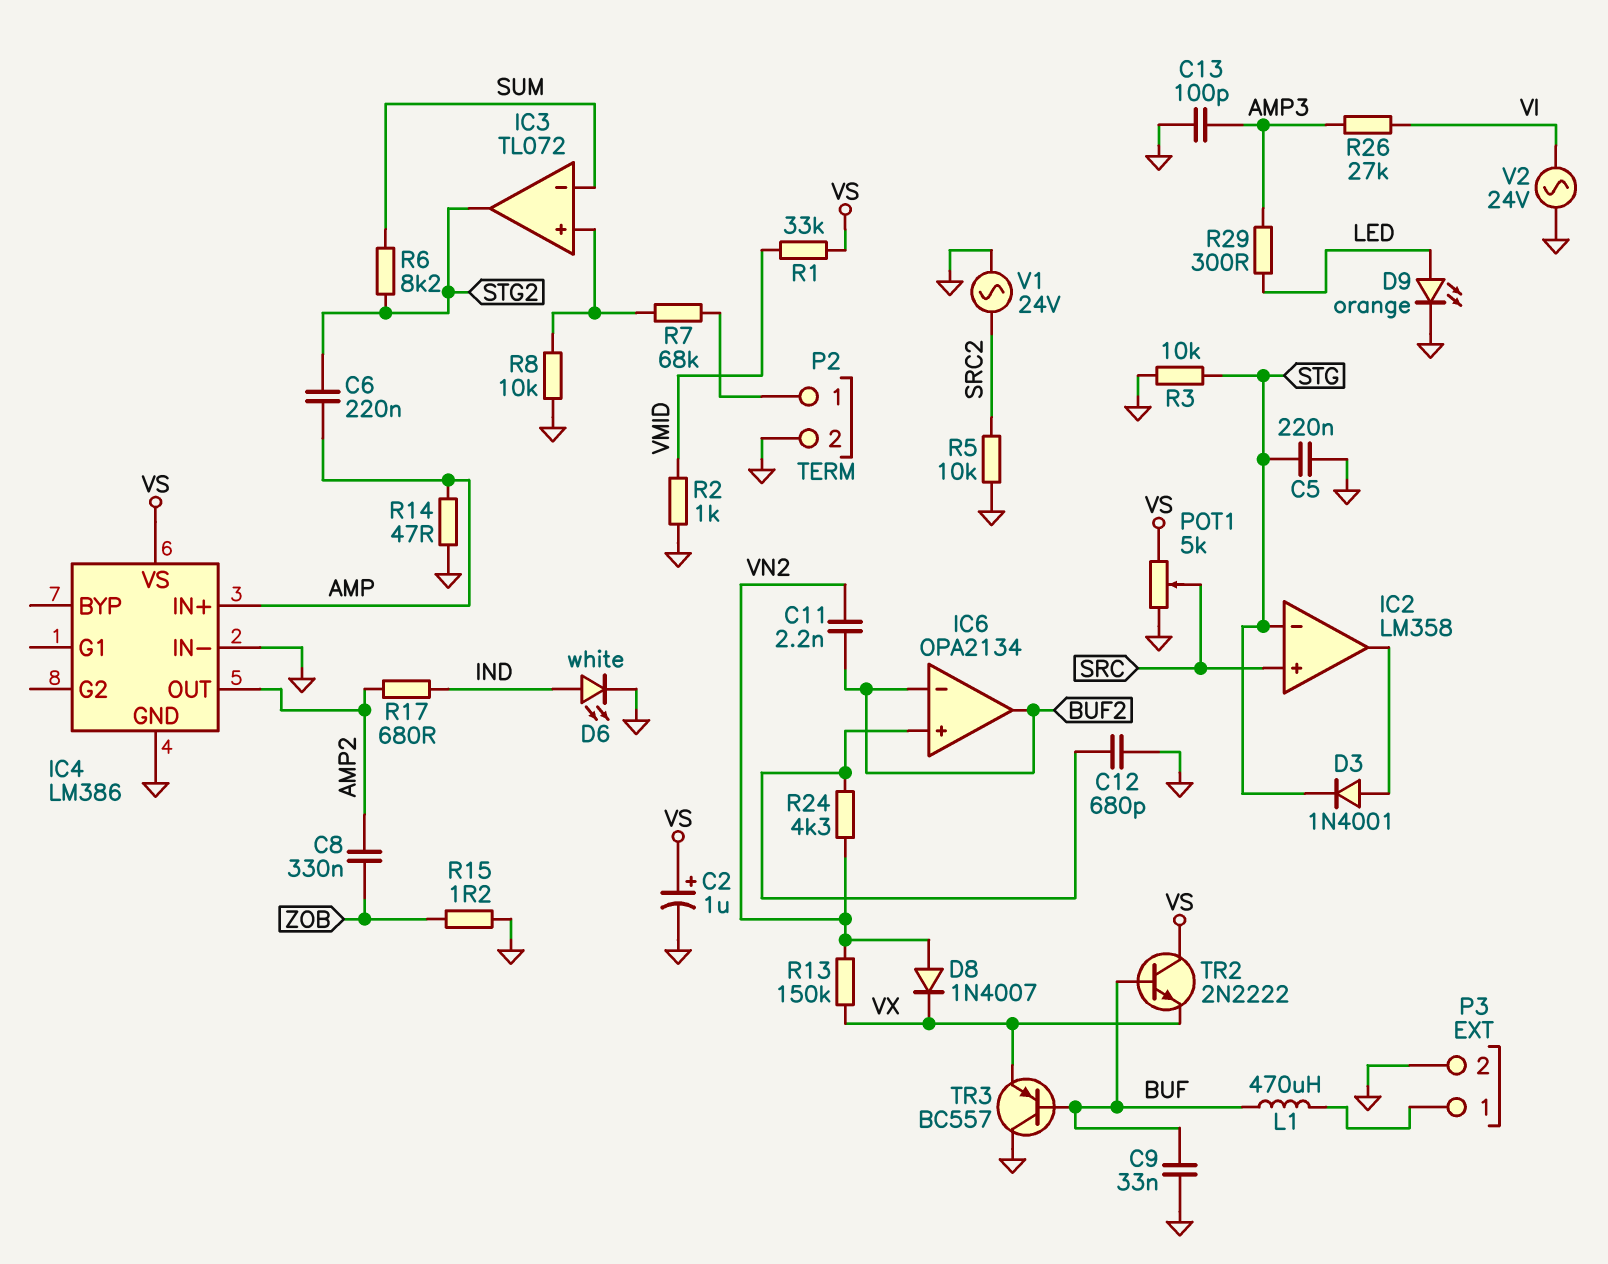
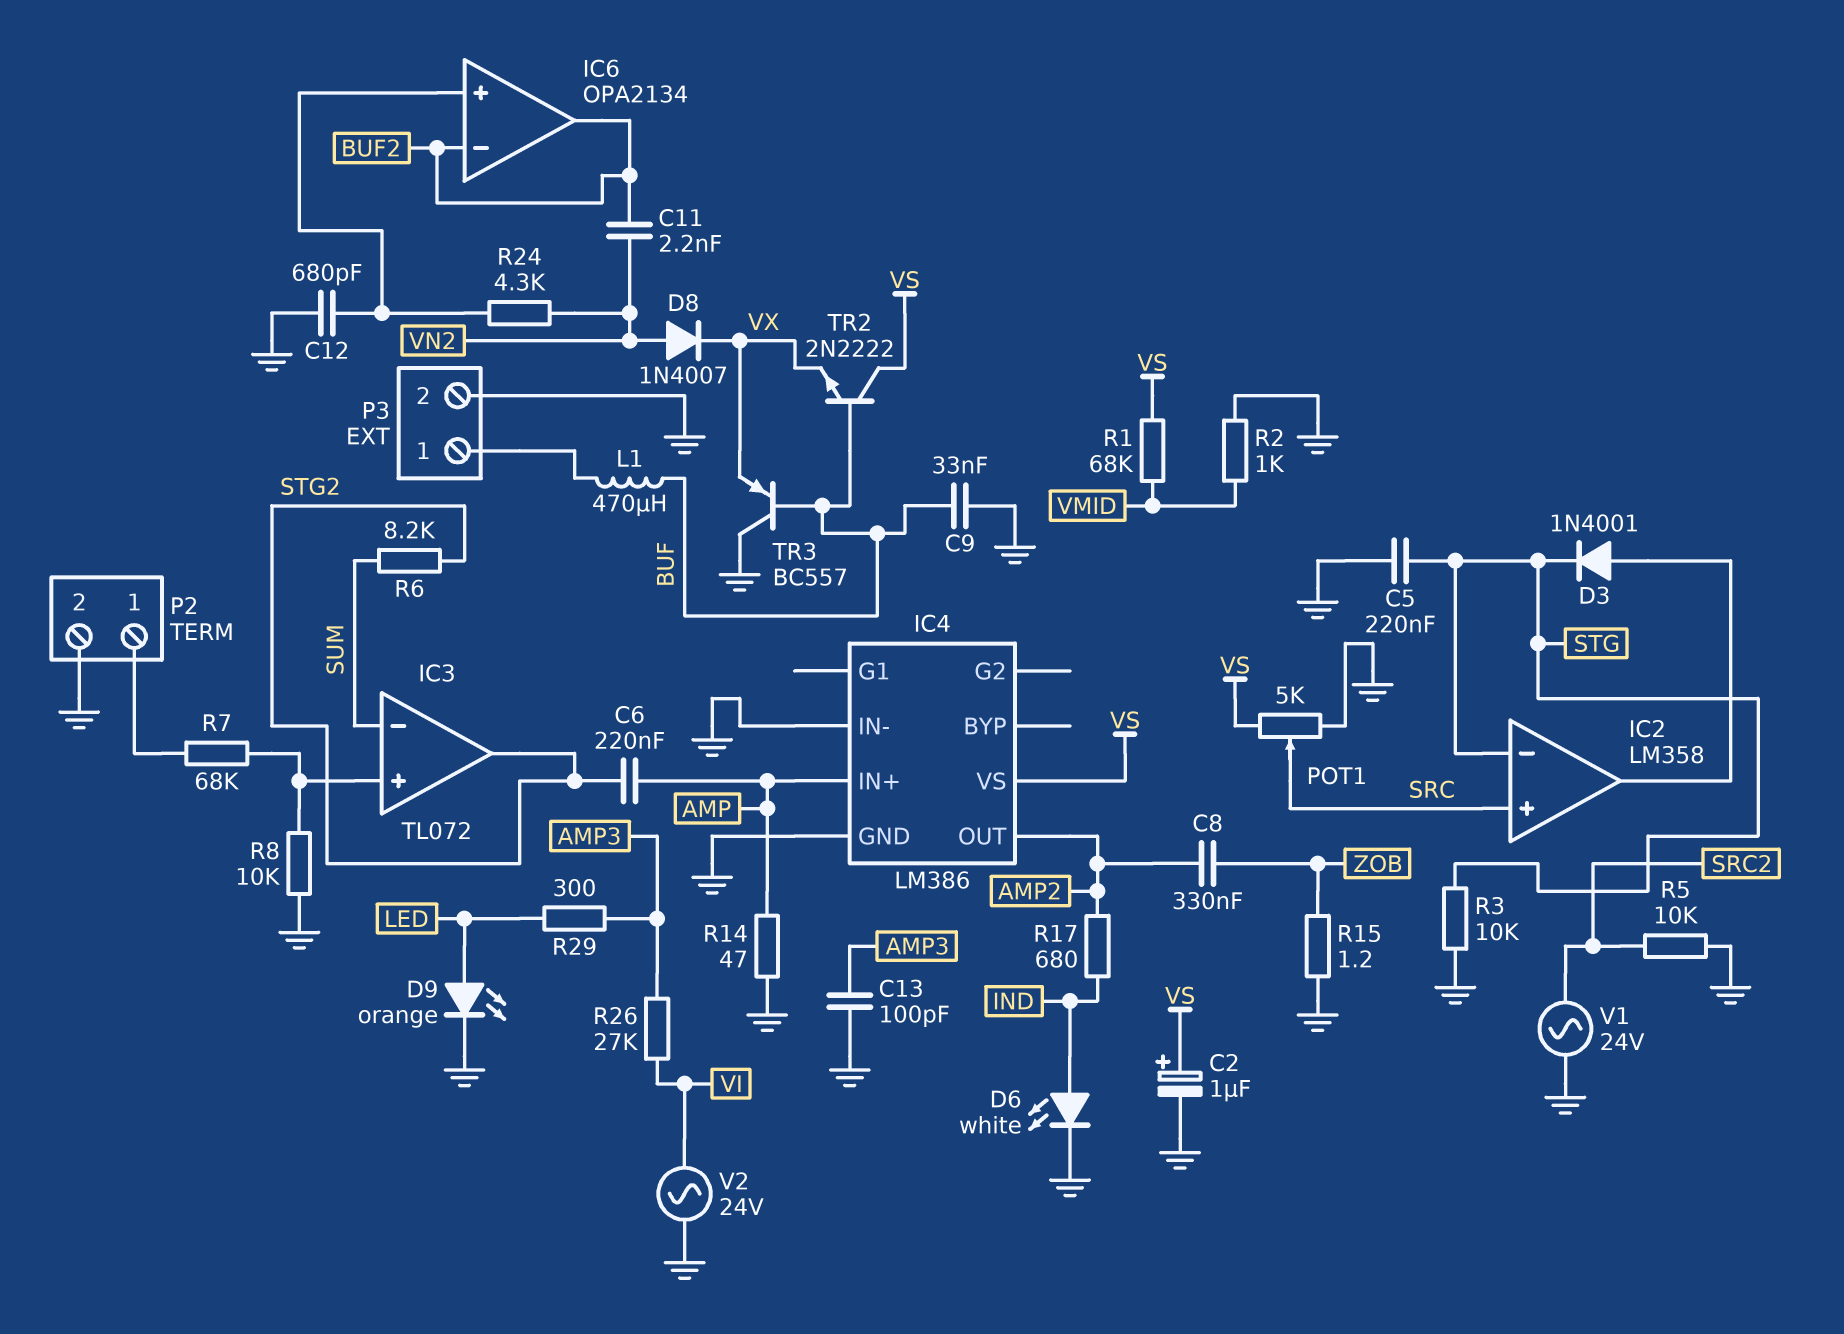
R1: 33k (VMID, VS) -> 68k (VMID, VS)
R13: 150k (VN2, VX) -> none

